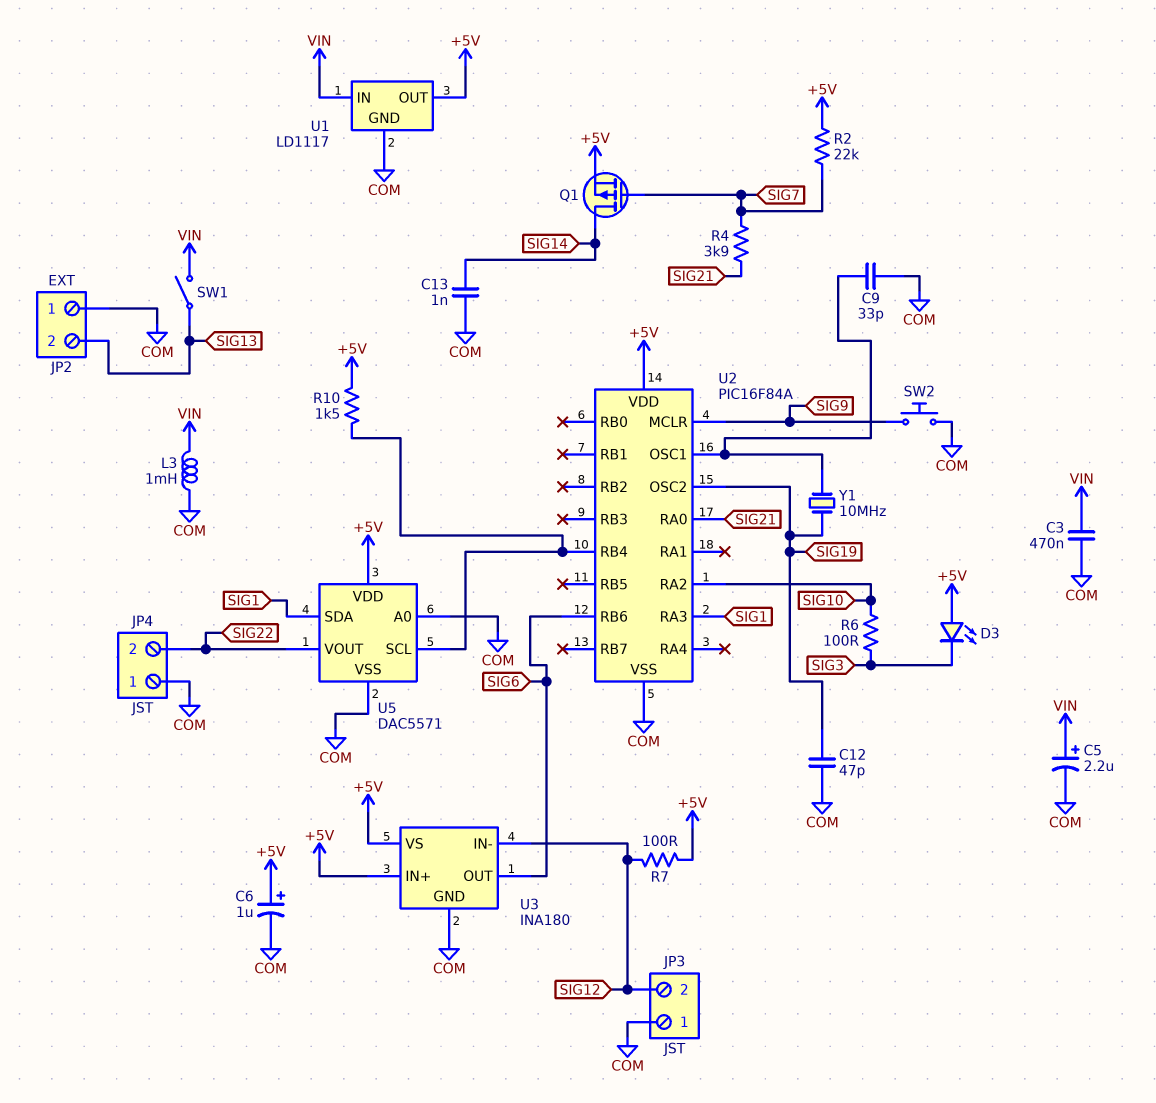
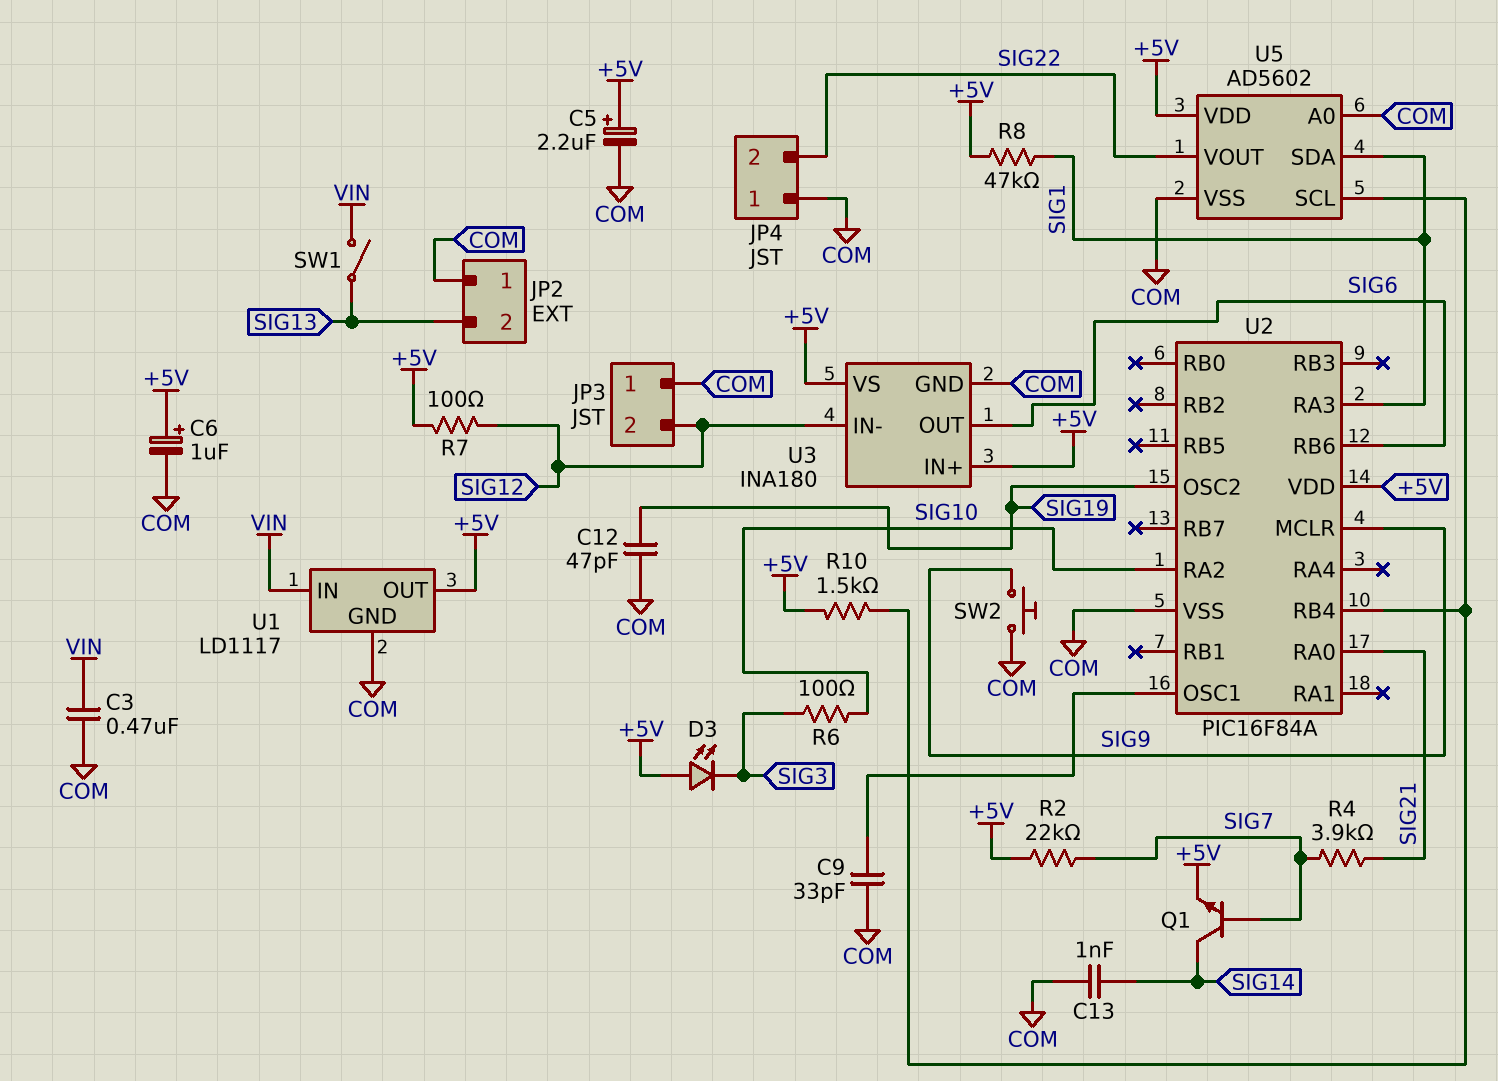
C5: 2.2uF (plus VIN, minus COM) -> 2.2uF (plus +5V, minus COM)
L3: 1mH (COM, VIN) -> none
Q1: PMOS (G SIG7, D SIG14, S +5V) -> NPN (B SIG7, C SIG14, E +5V)
R8: none -> 47k (+5V, SIG1)
U5: DAC5571 -> AD5602
Y1: 10MHz (SIG19, U2/OSC1) -> none

